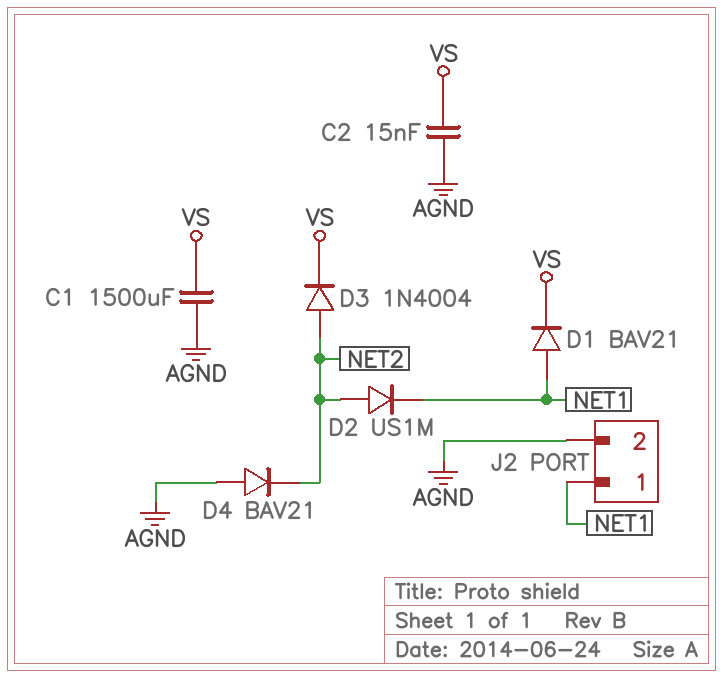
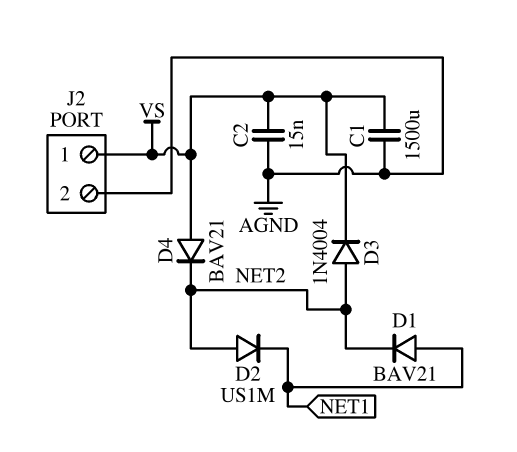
D1: diode BAV21 (A NET1, K VS) -> diode BAV21 (A NET1, K NET2)
D4: diode BAV21 (A AGND, K NET2) -> diode BAV21 (A VS, K NET2)
J2 pin 1: NET1 -> VS

